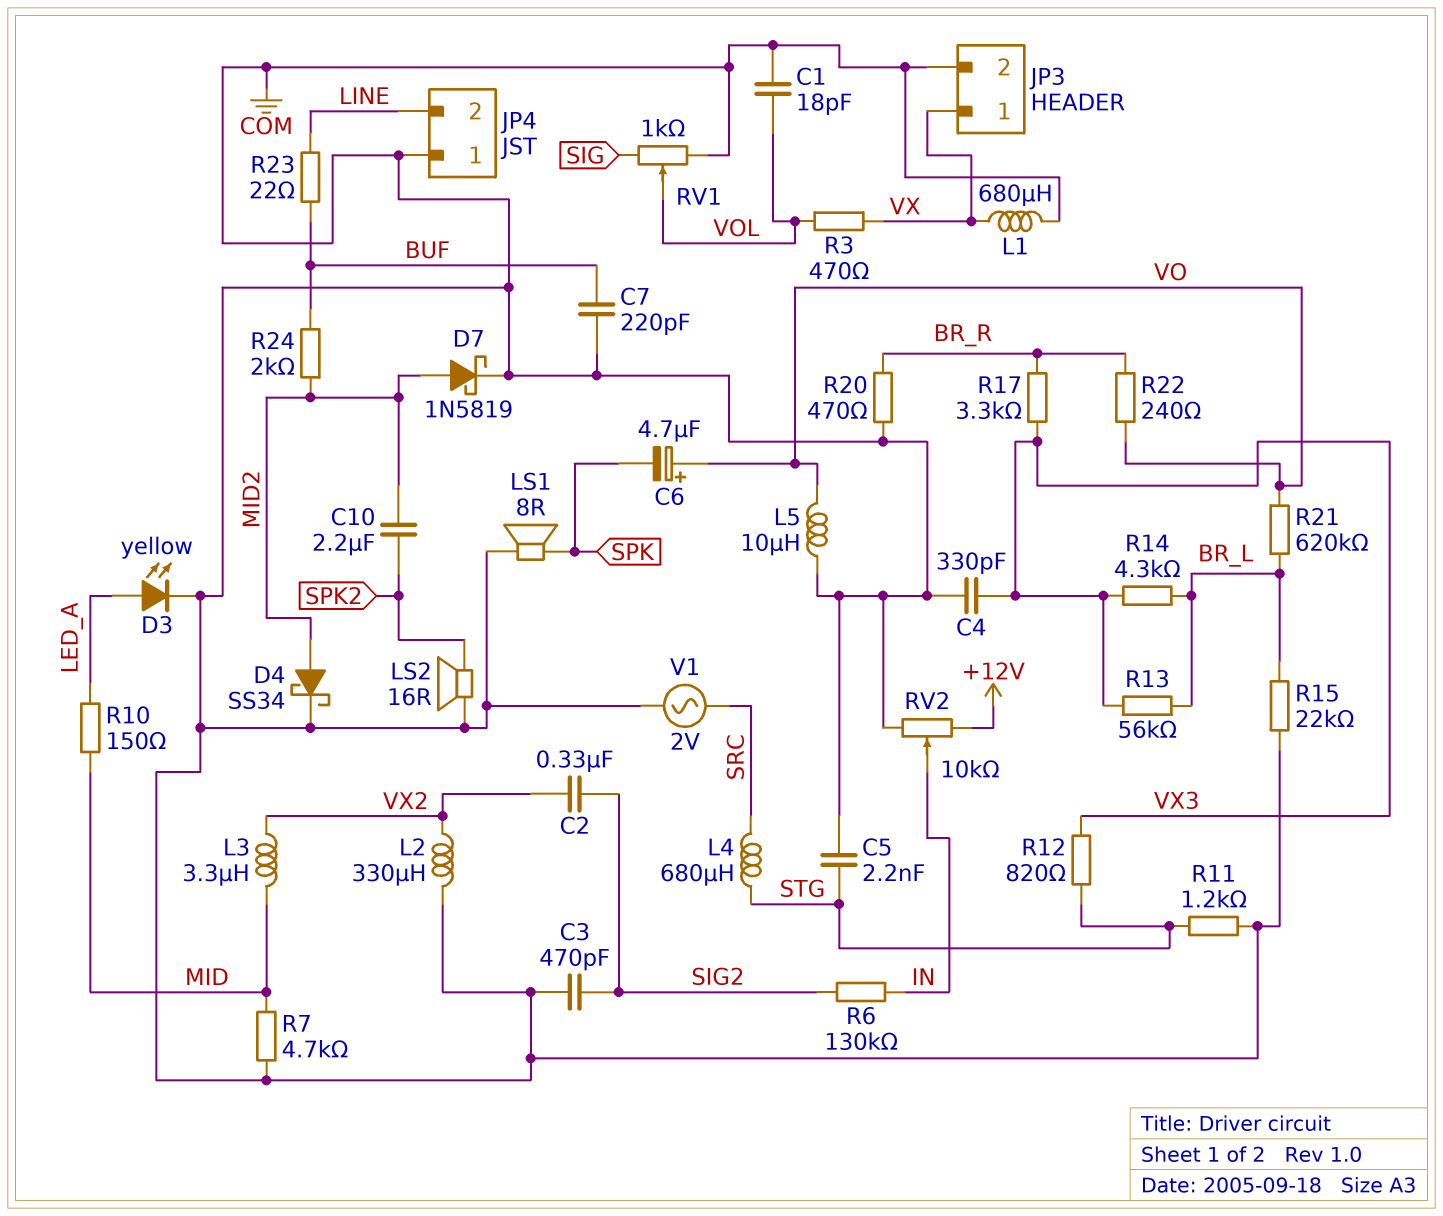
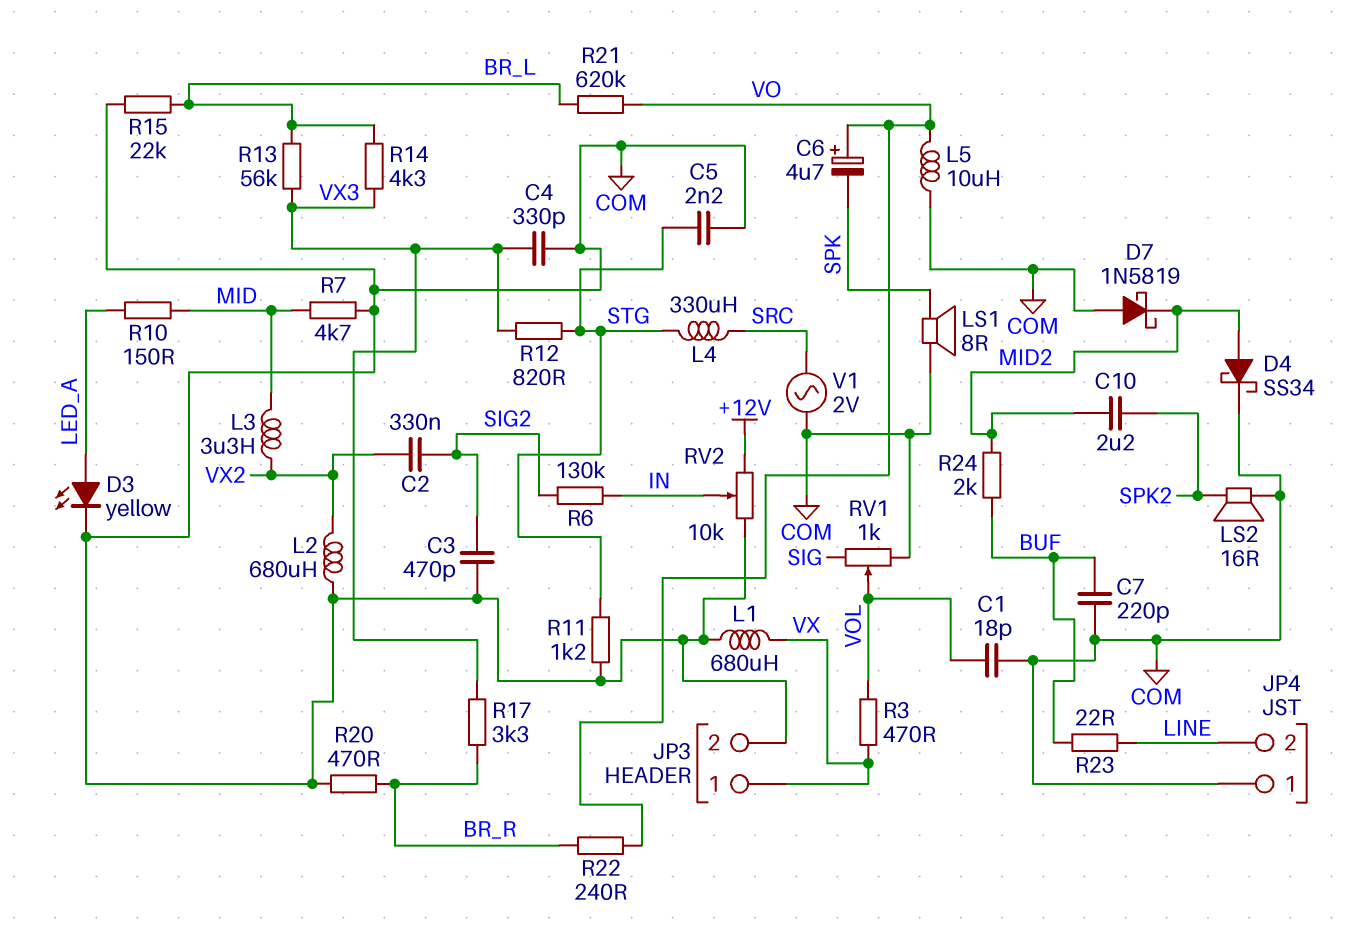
D7: schottky 1N5819 (A MID2, K COM) -> schottky 1N5819 (A COM, K MID2)
L2: 330uH (COM, VX2) -> 680uH (COM, VX2)
L4: 680uH (SRC, STG) -> 330uH (SRC, STG)

